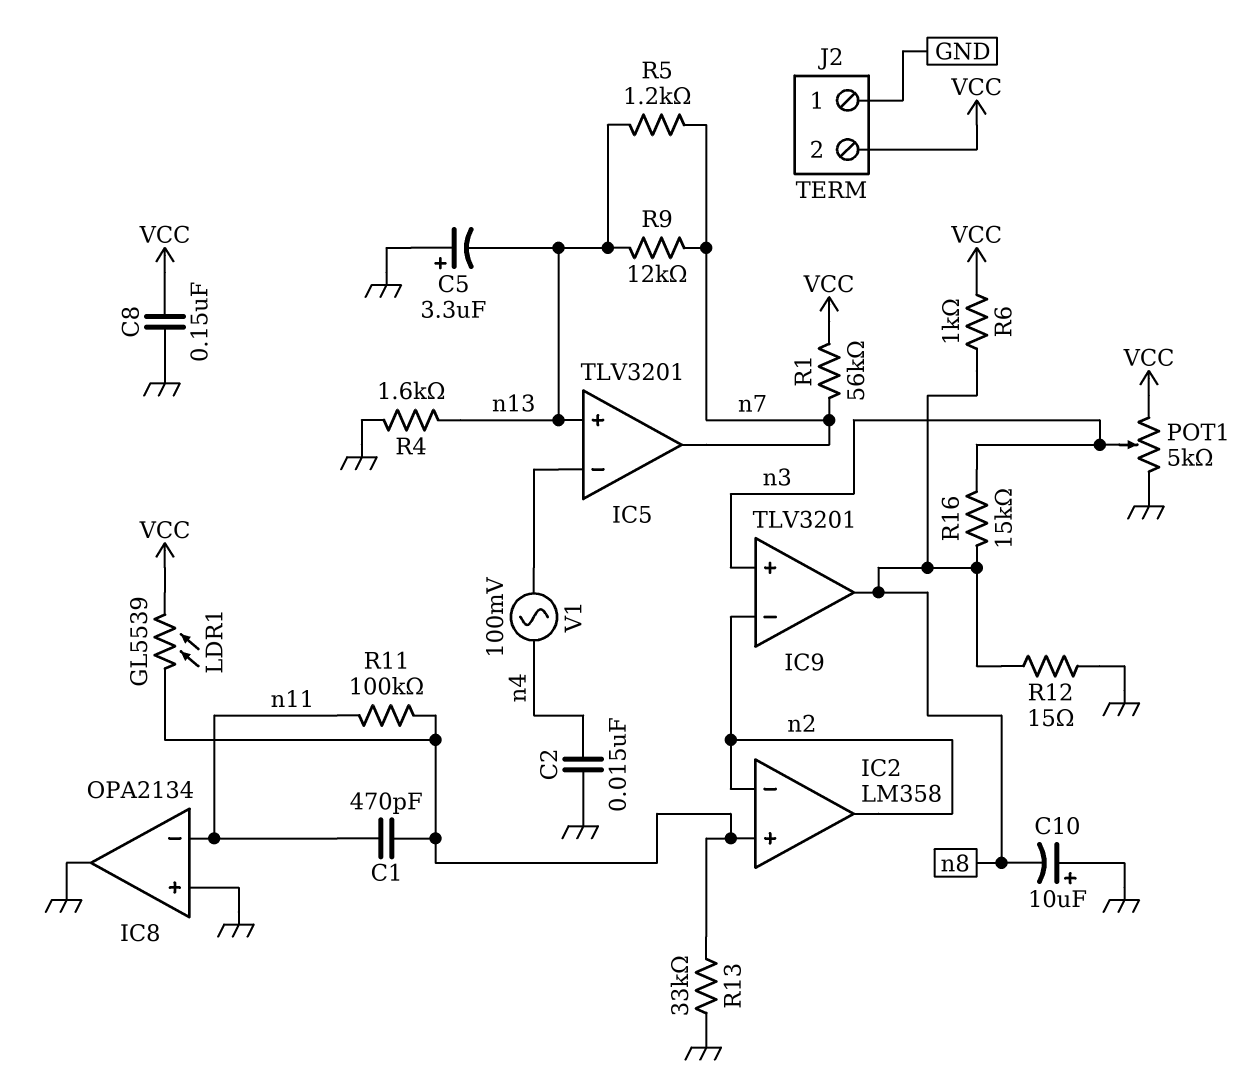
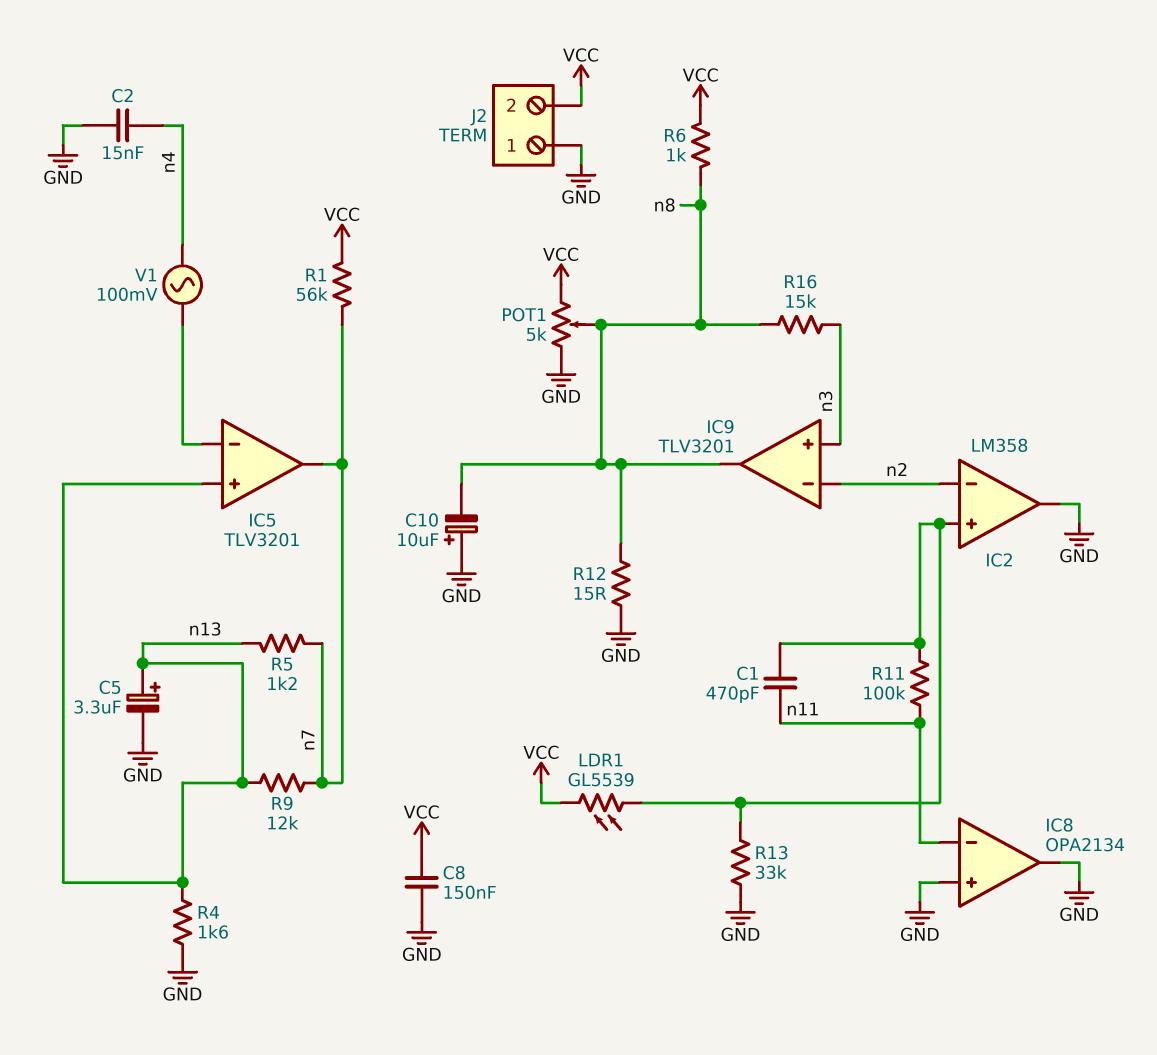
C5: 3.3uF (plus GND, minus n13) -> 3.3uF (plus n13, minus GND)
IC2 pin out: n2 -> GND
POT1: 5k (GND, VCC, wiper n3) -> 5k (GND, VCC, wiper n8)

